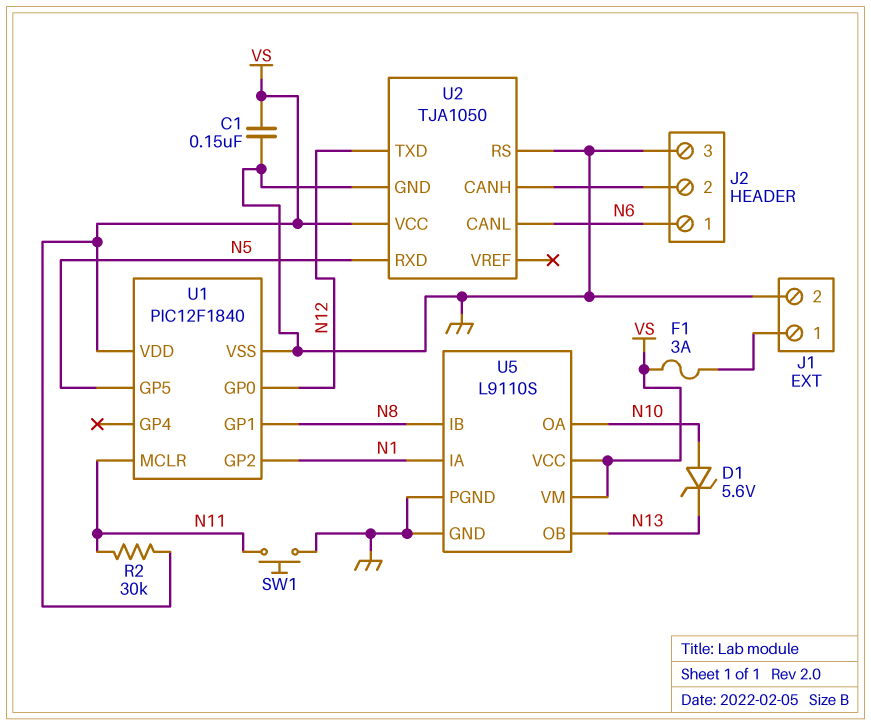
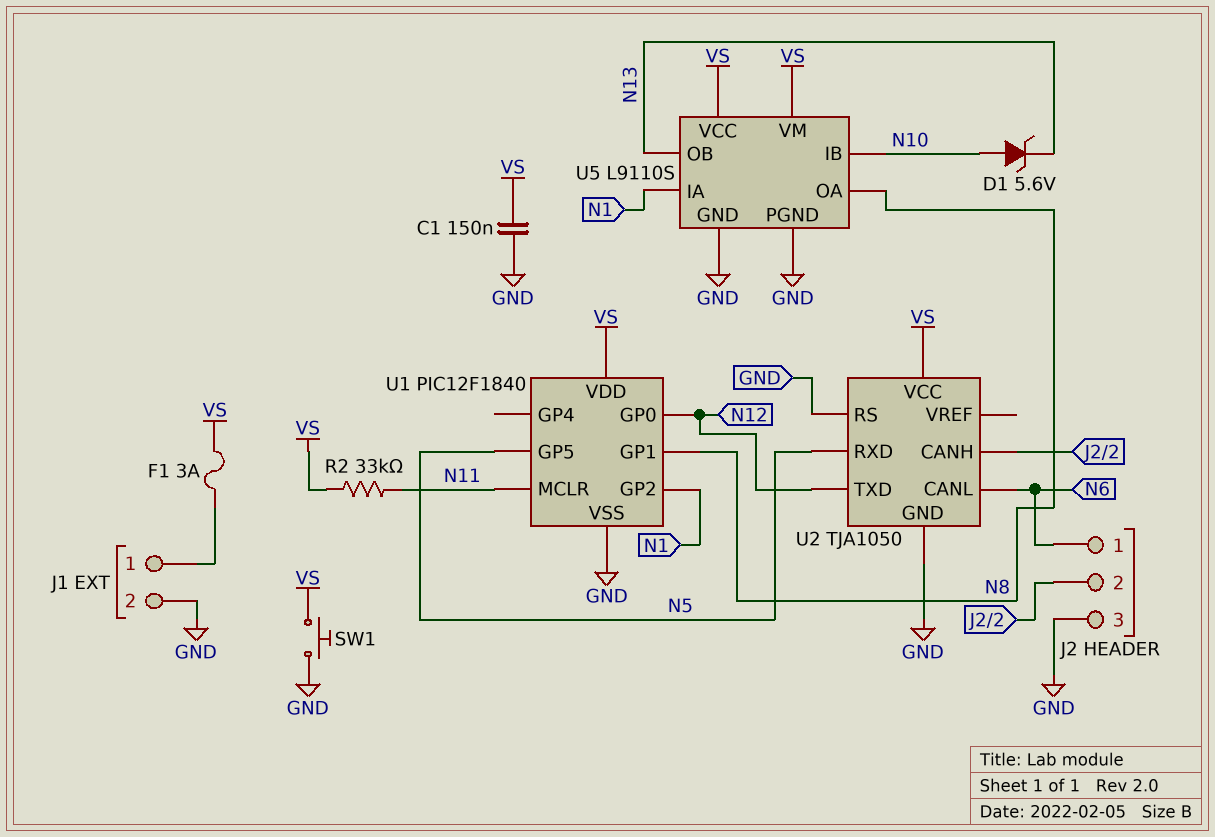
R2: 30k (N11, VS) -> 33k (N11, VS)
SW1: button (GND, N11) -> button (GND, VS)
U5 pin IB: N8 -> N10
U5 pin OA: N10 -> N8

